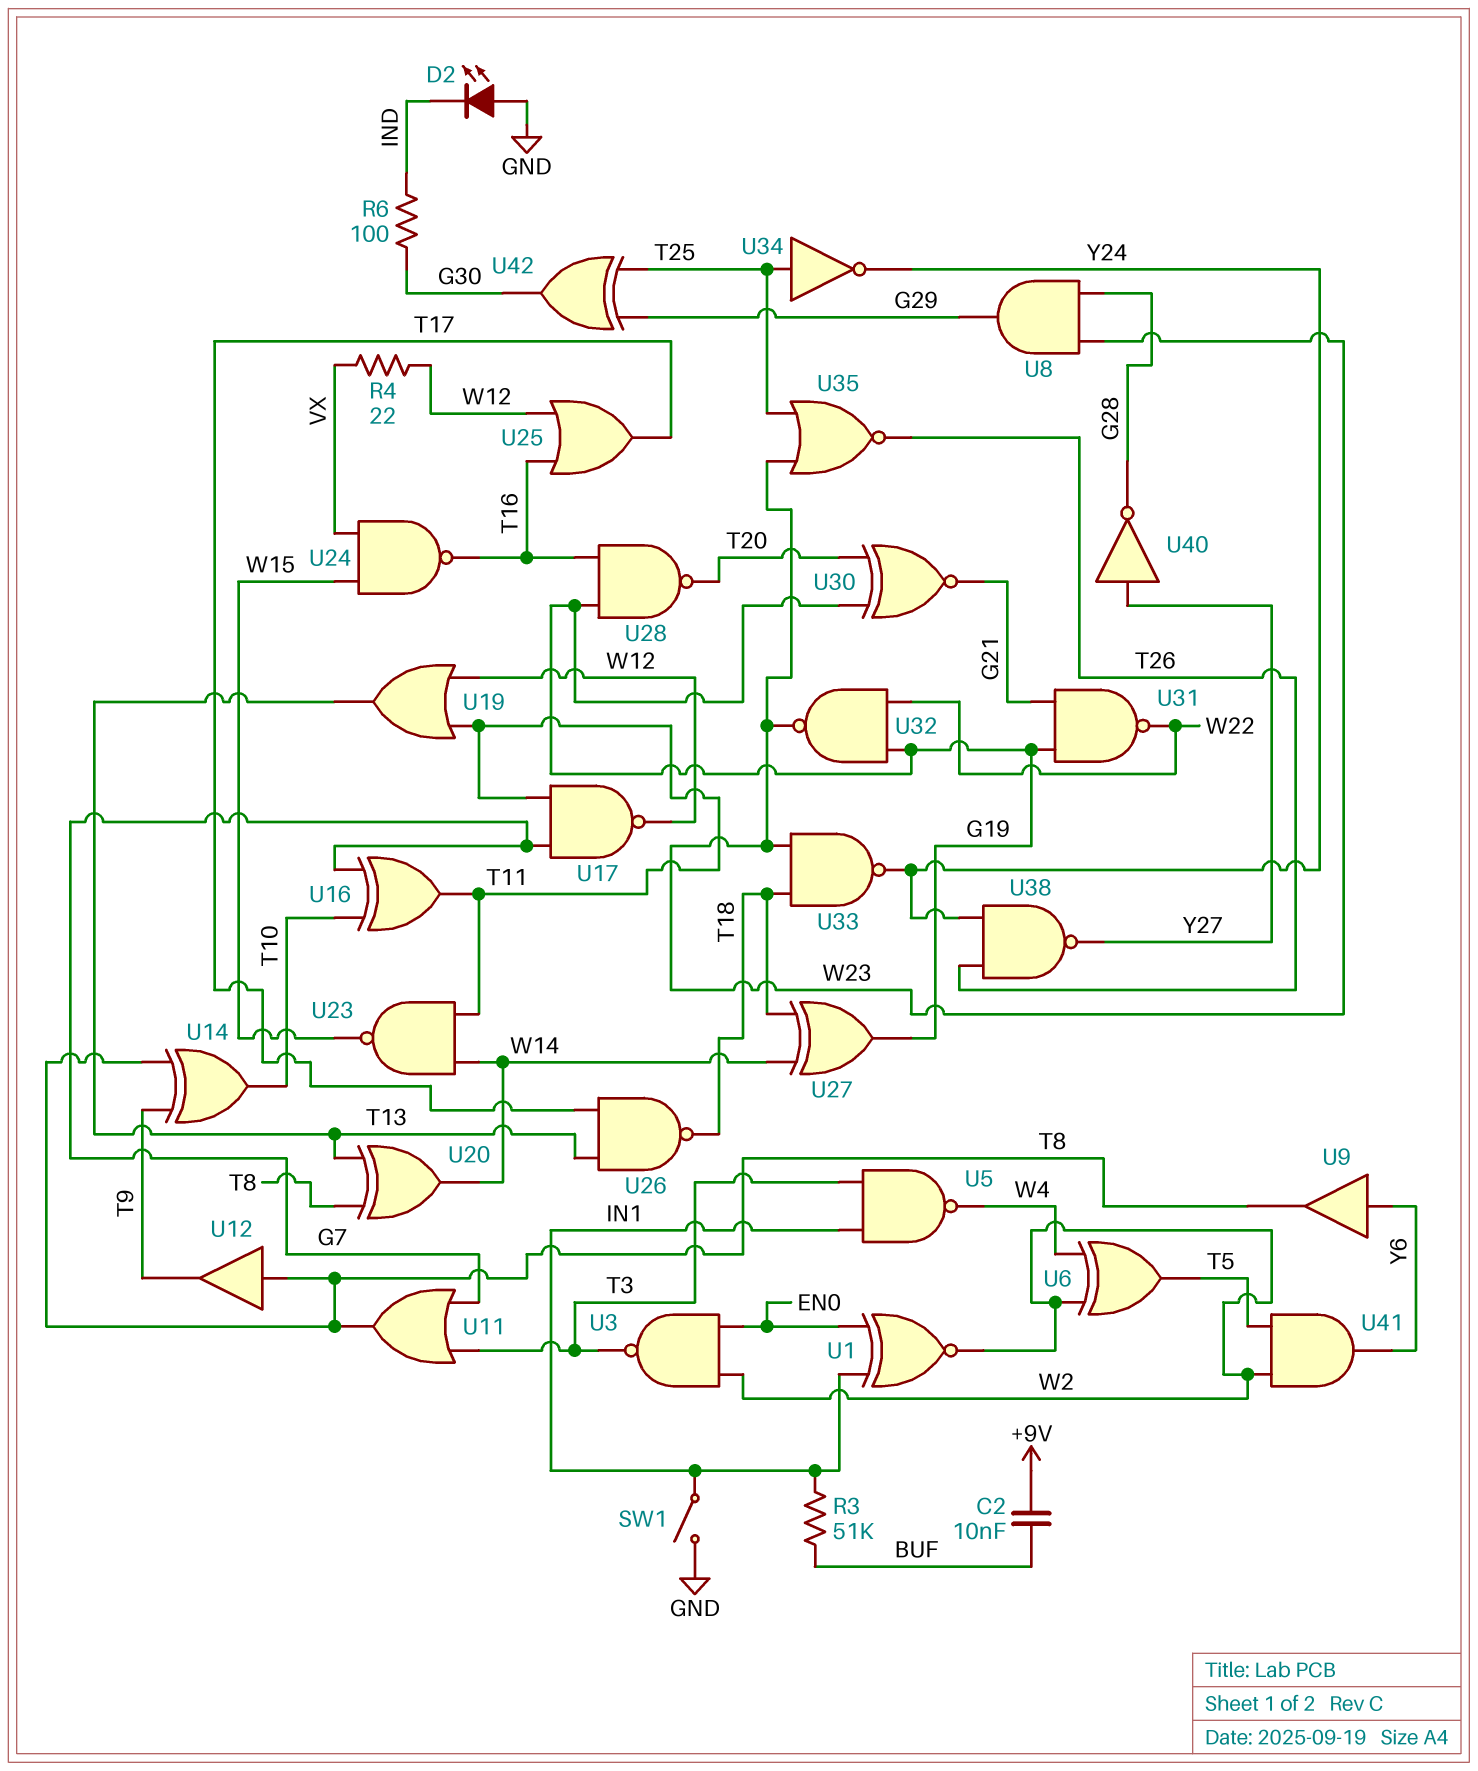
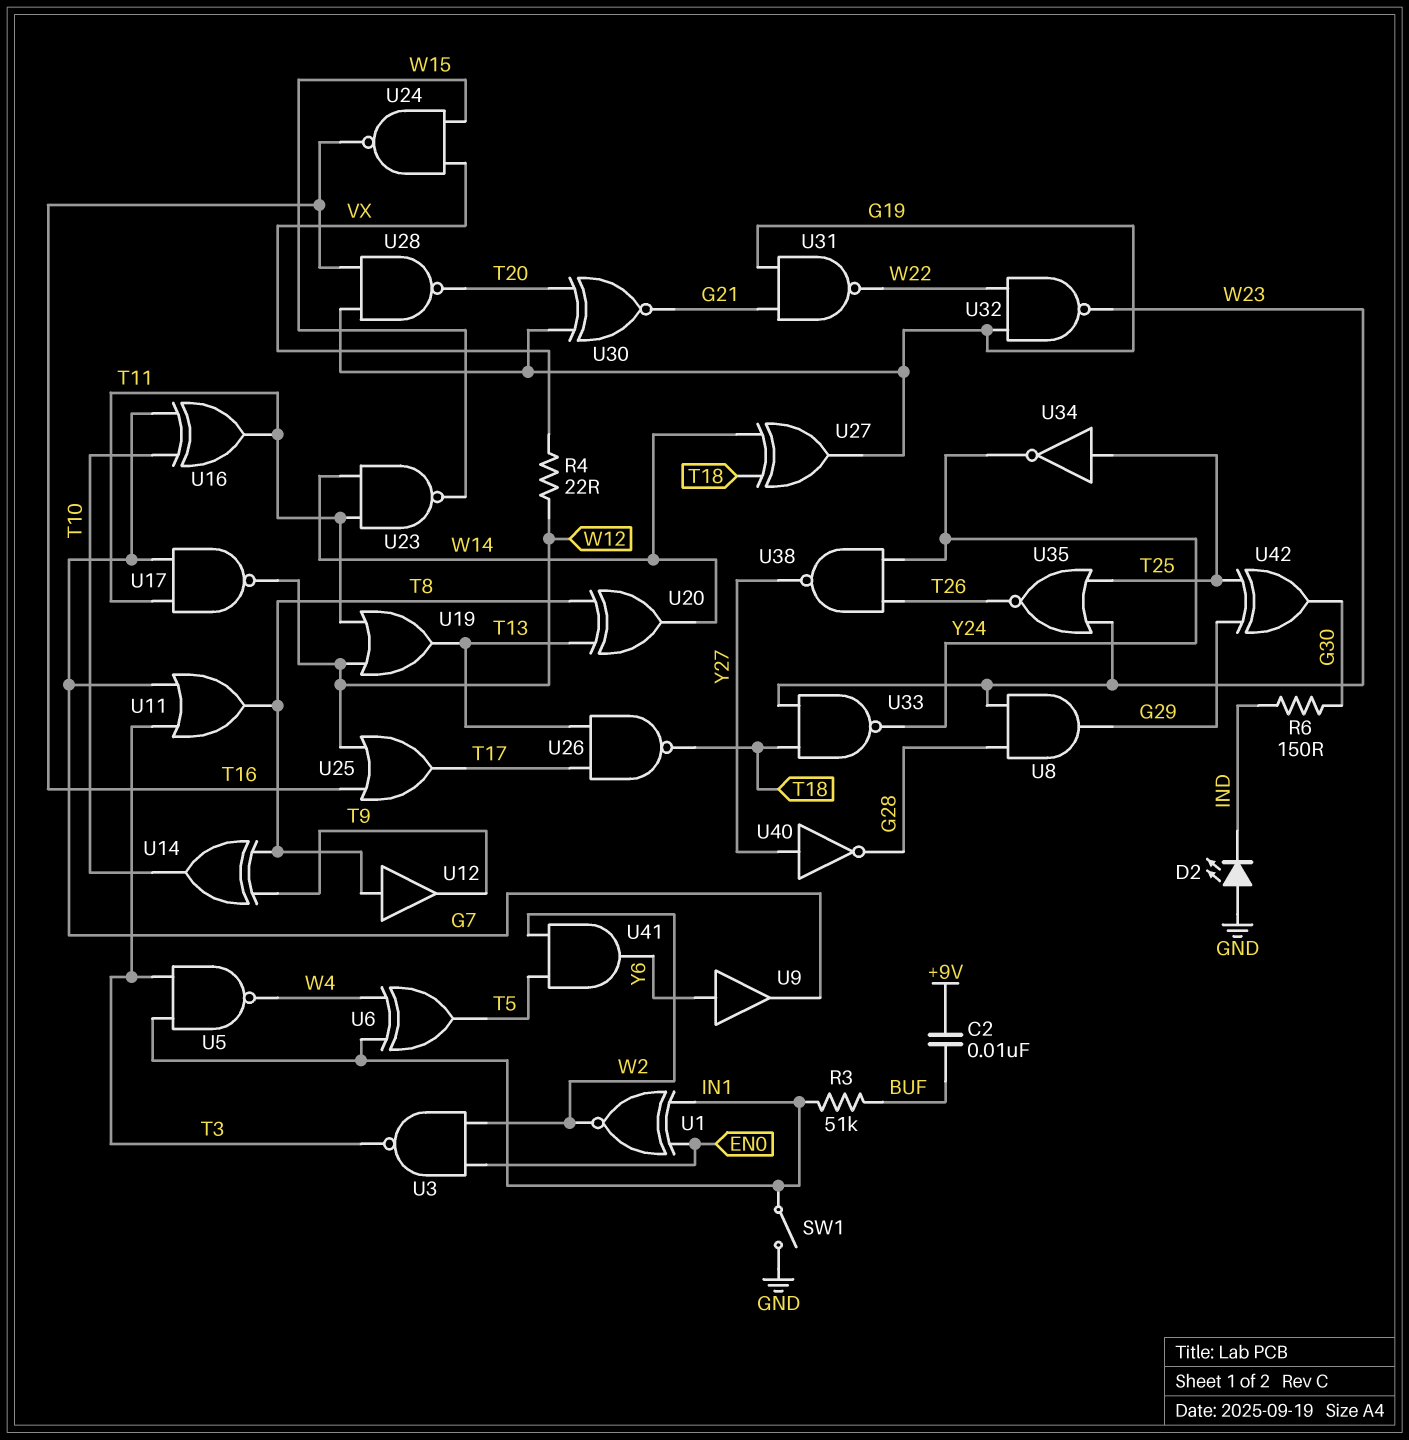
R6: 100 (G30, IND) -> 150 (G30, IND)
U6: XOR (in W2, in W4, out T5) -> XOR (in IN1, in W4, out T5)
U9: buffer (in Y6, out T8) -> buffer (in Y6, out G7)

